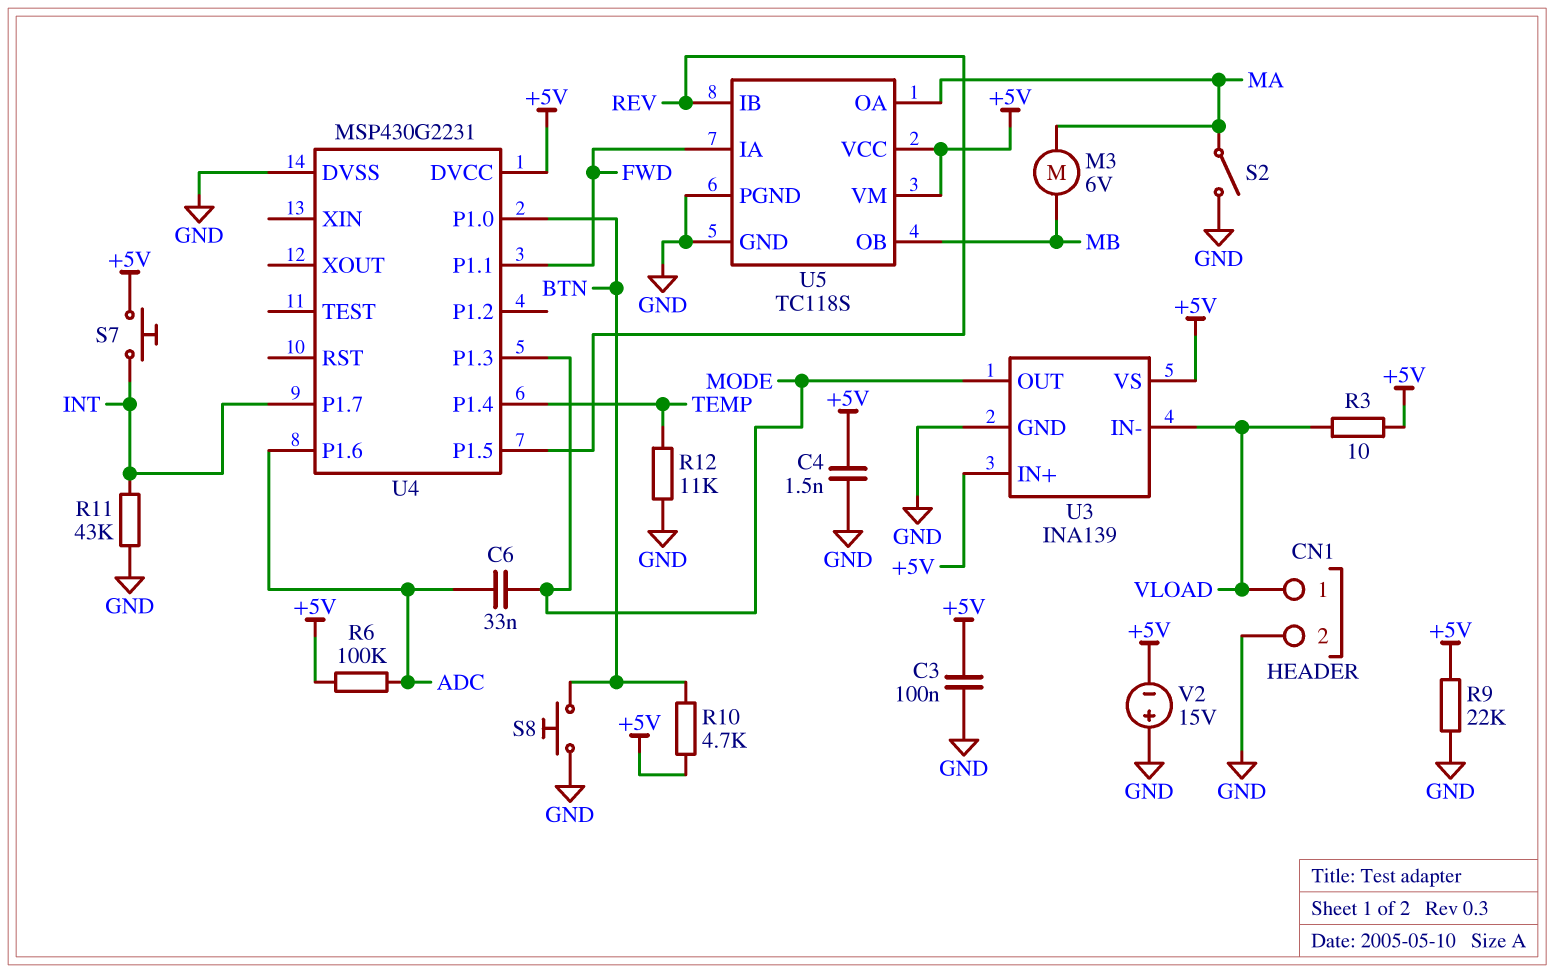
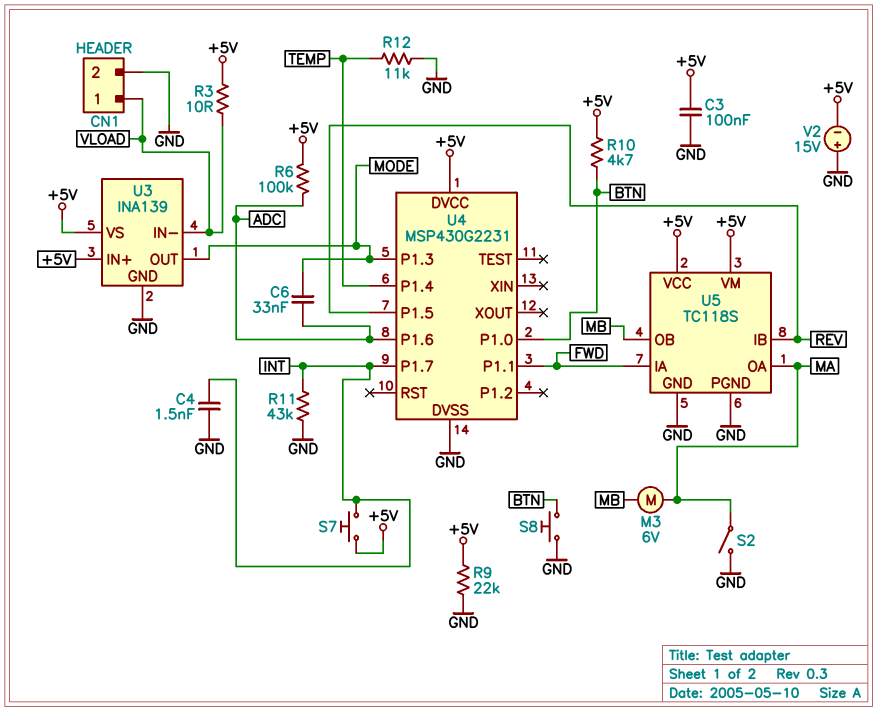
C4: 1.5nF (+5V, GND) -> 1.5nF (GND, INT)

